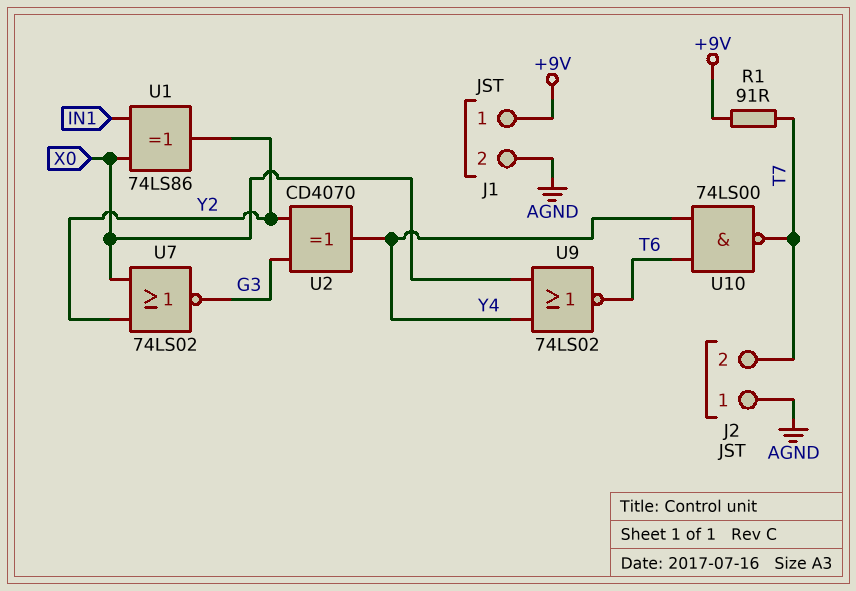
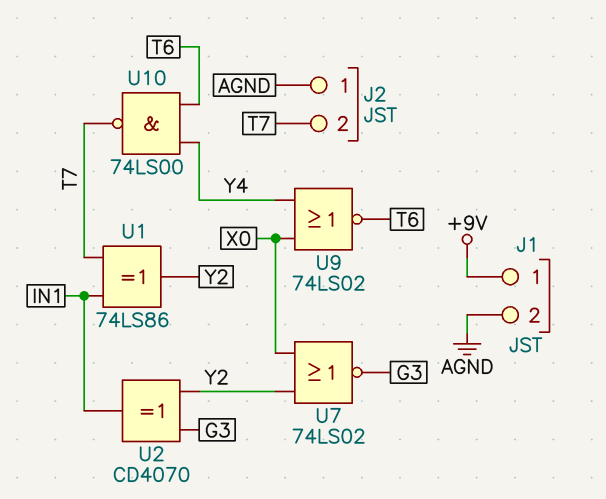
R1: 91 (+9V, T7) -> none
U1: XOR 74LS86 (in IN1, in X0, out Y2) -> XOR 74LS86 (in IN1, in T7, out Y2)
U2: XOR CD4070 (in G3, in Y2, out Y4) -> XOR CD4070 (in G3, in Y2, out IN1)

